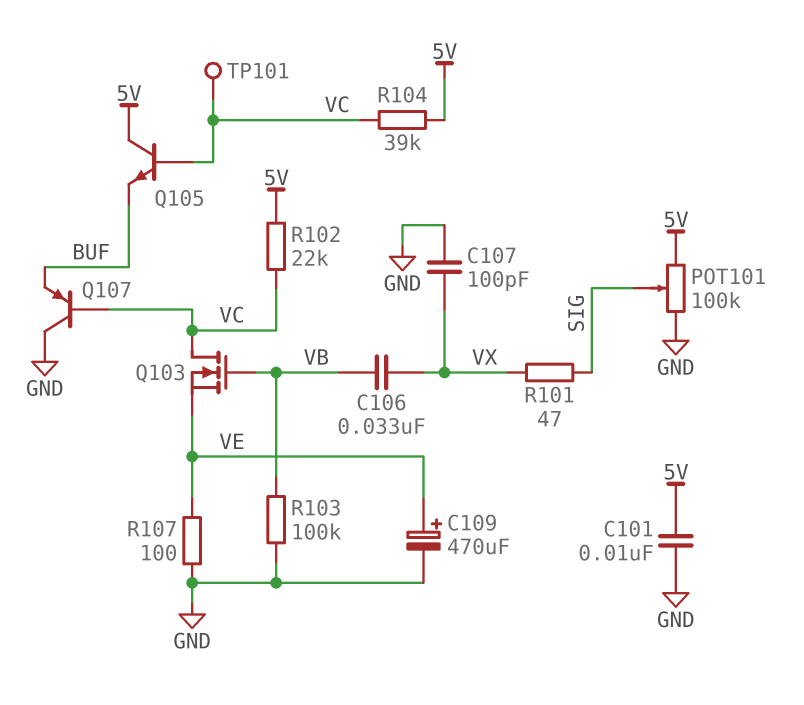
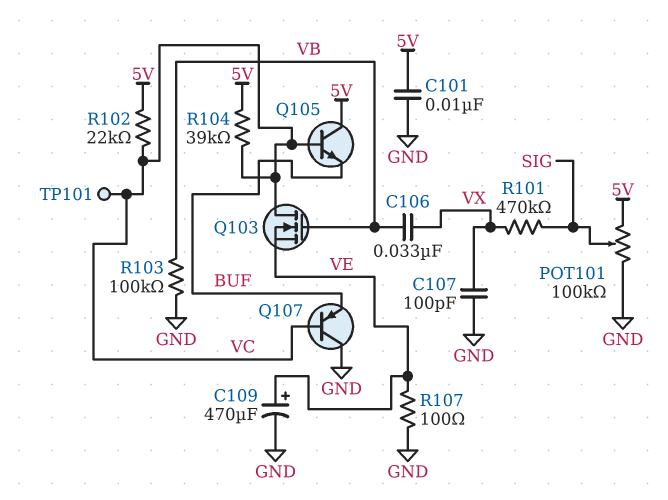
R101: 47 (SIG, VX) -> 470k (SIG, VX)

